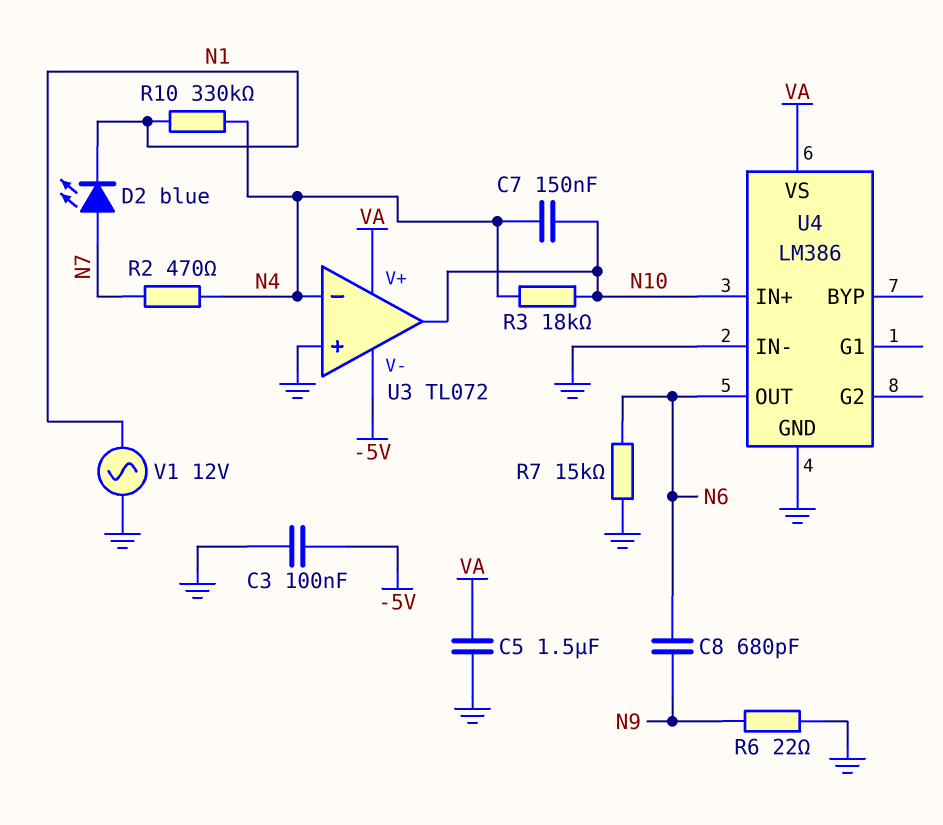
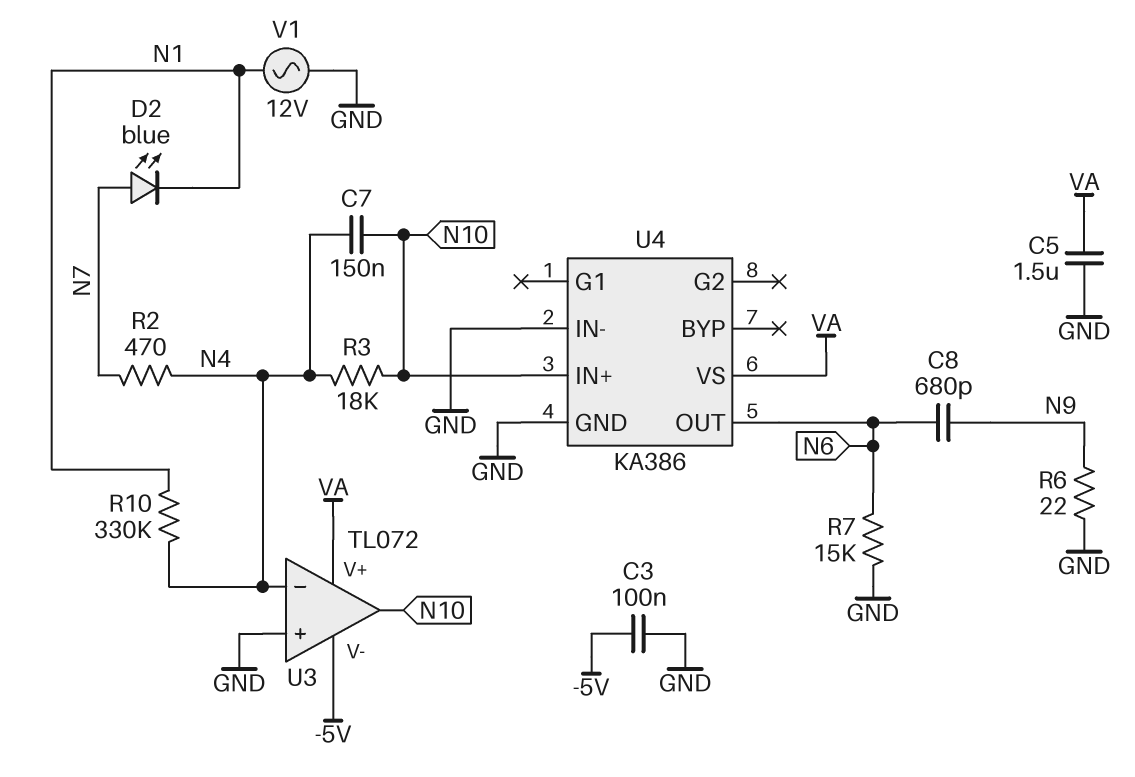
U4: LM386 -> KA386

